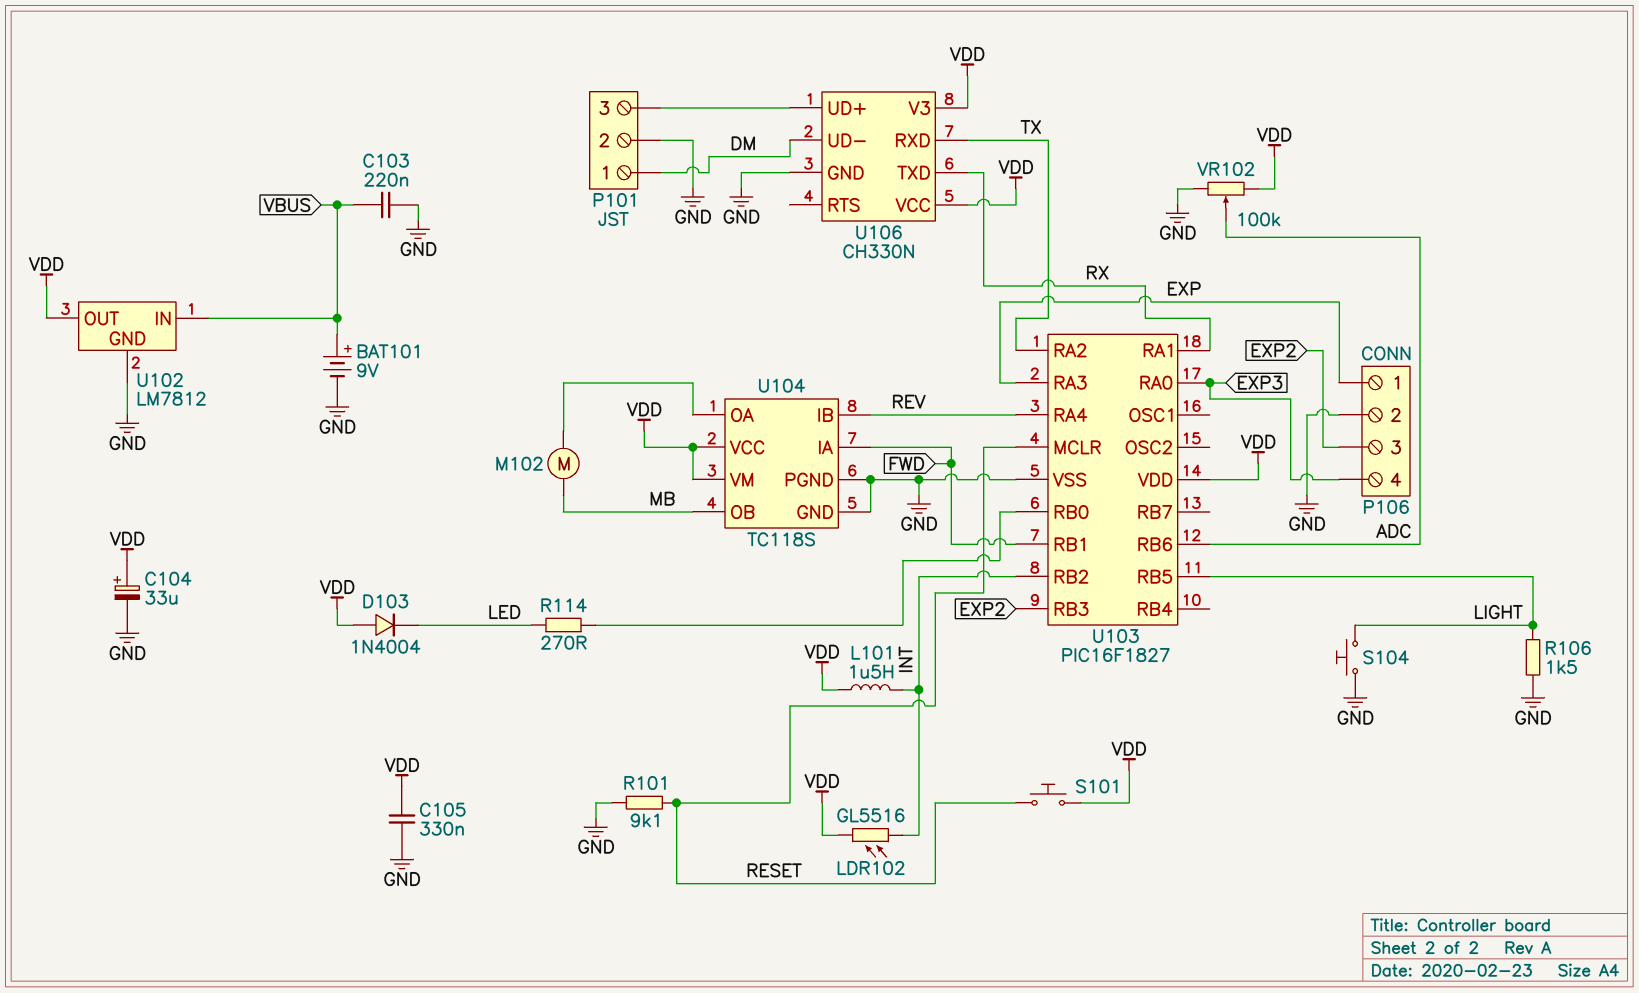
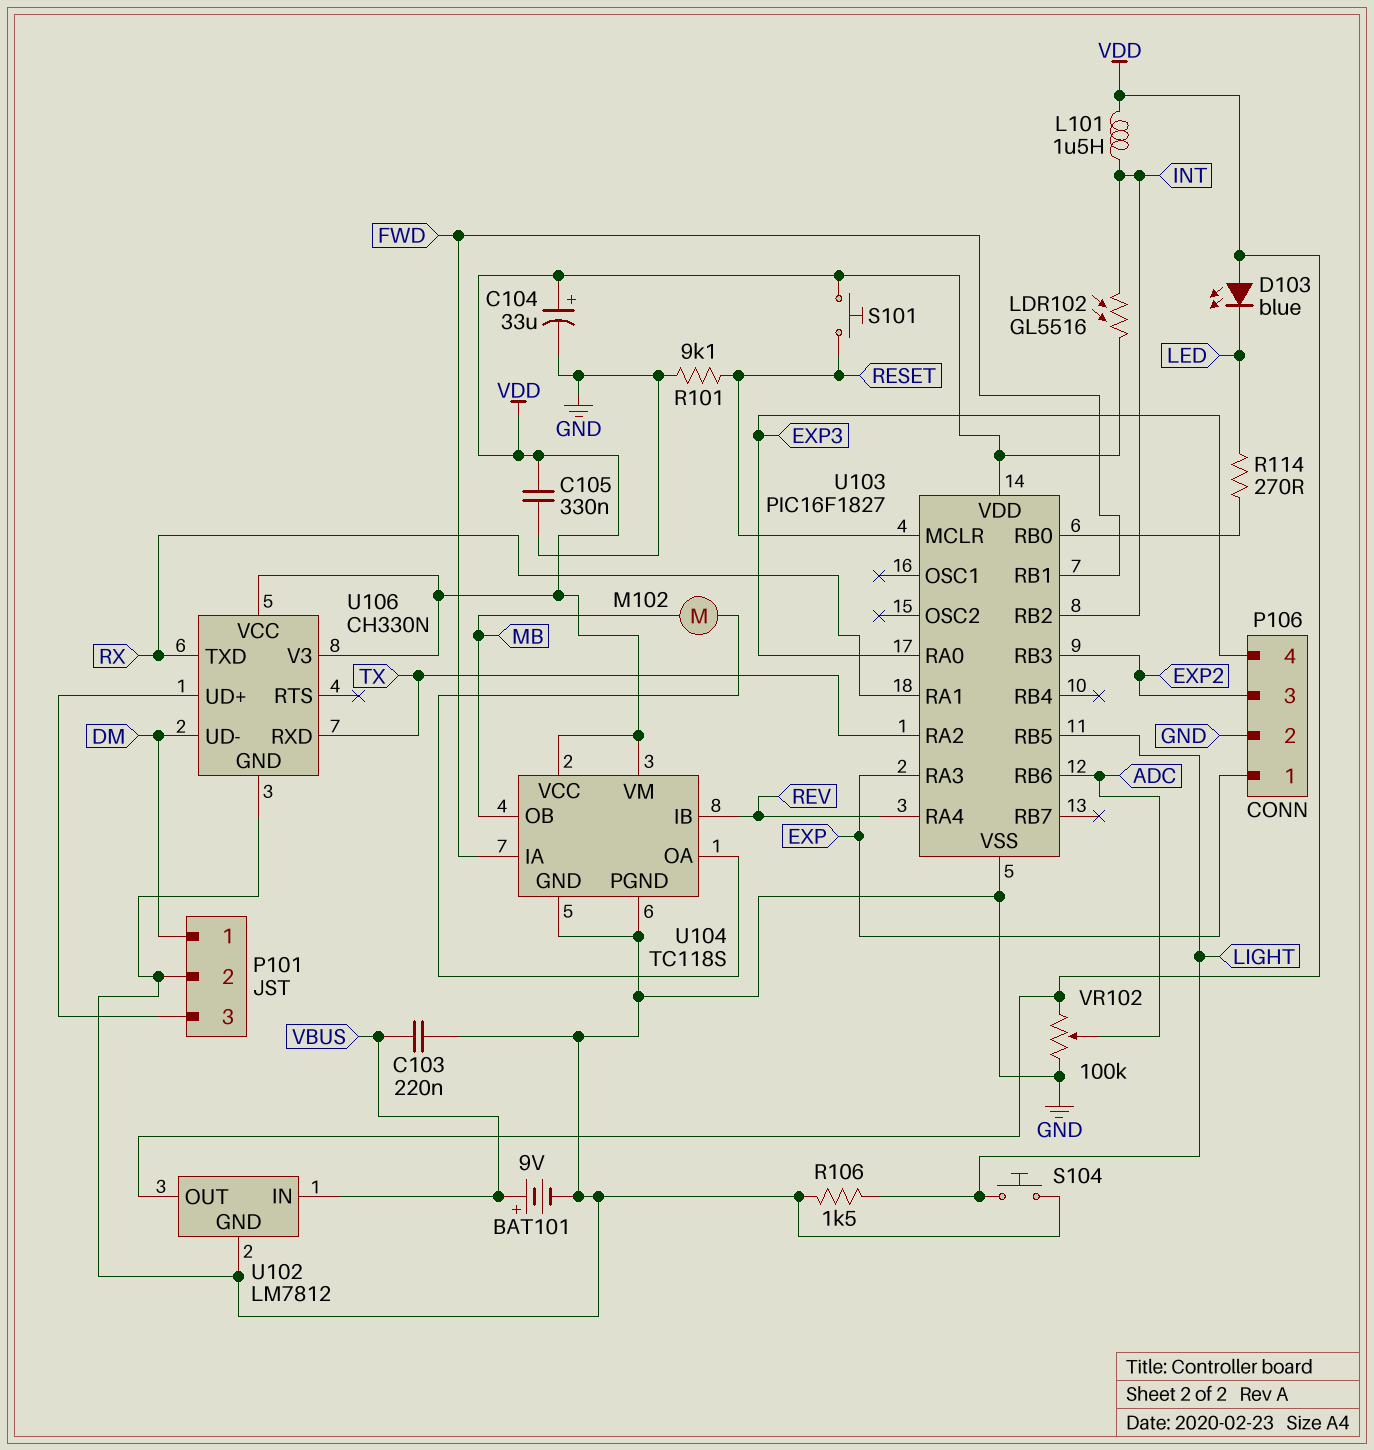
D103: diode 1N4004 (A VDD, K LED) -> LED blue (A VDD, K LED)

